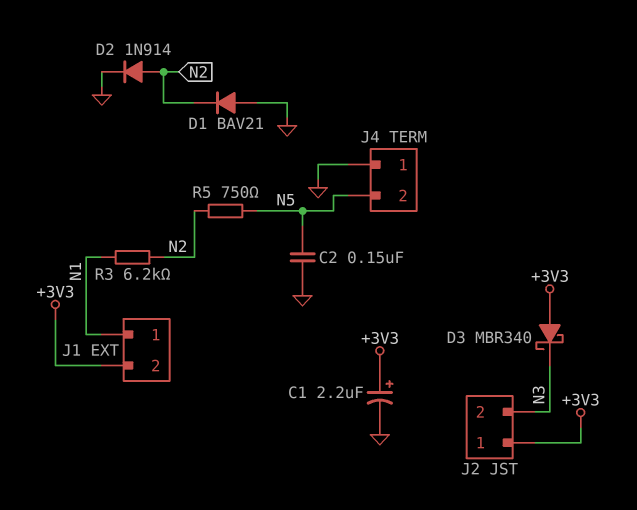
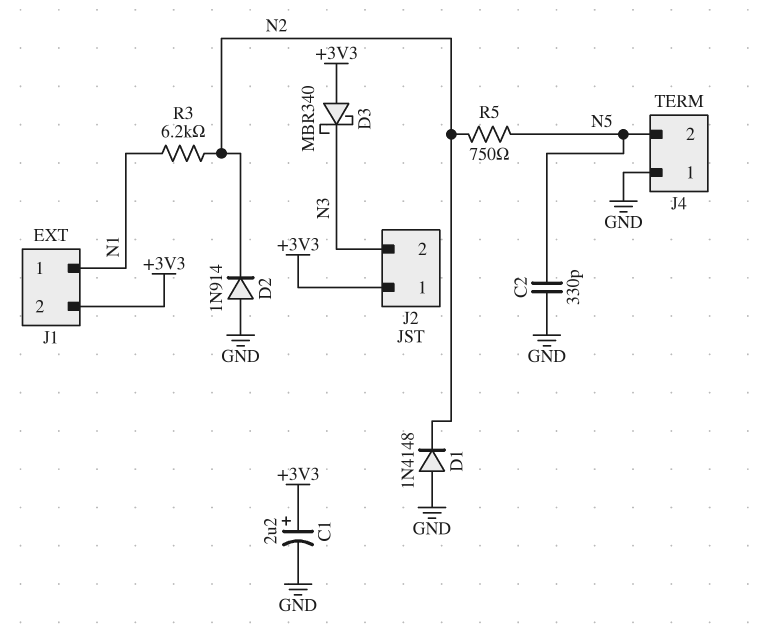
C2: 150nF (GND, N5) -> 330pF (GND, N5)
D1: diode BAV21 (A GND, K N2) -> diode 1N4148 (A GND, K N2)
D2: diode 1N914 (A N2, K GND) -> diode 1N914 (A GND, K N2)

